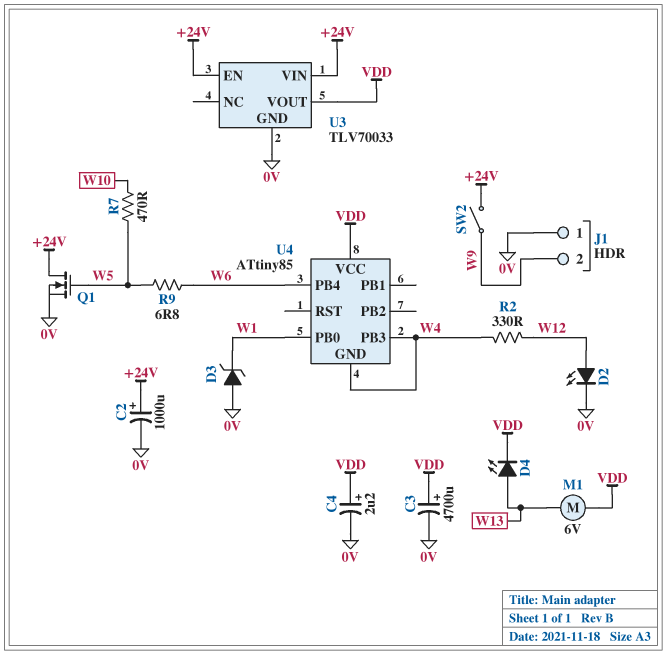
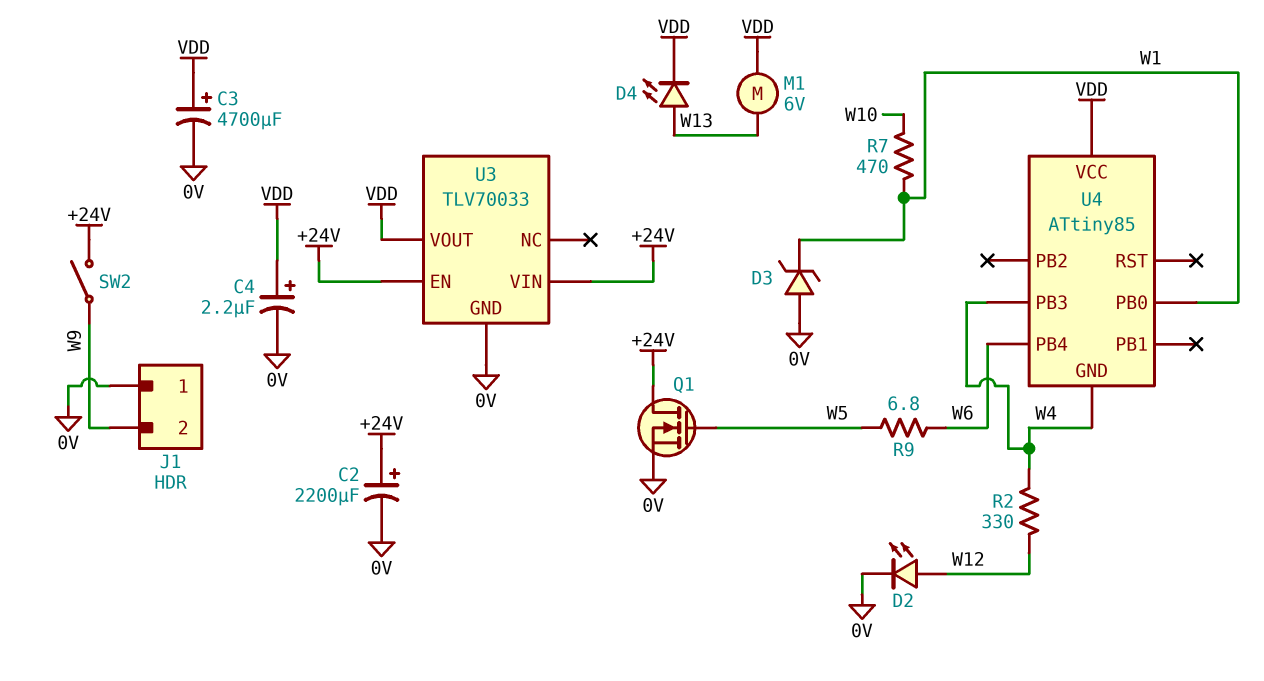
C2: 1000uF (plus +24V, minus 0V) -> 2200uF (plus +24V, minus 0V)
R7: 470 (W5, W10) -> 470 (W1, W10)

